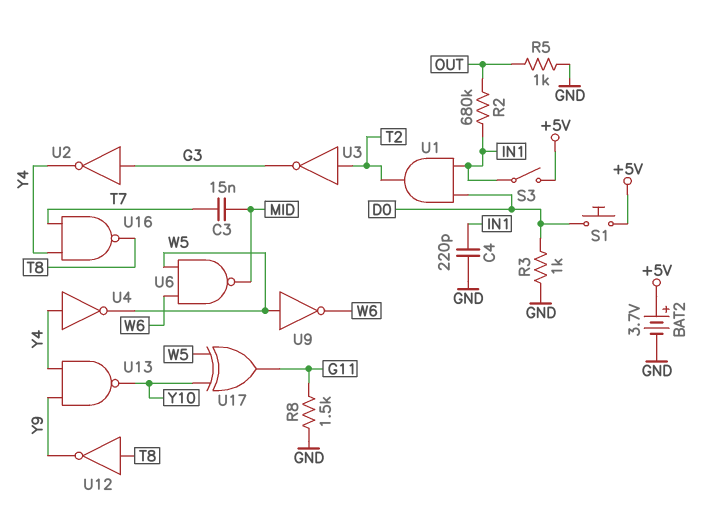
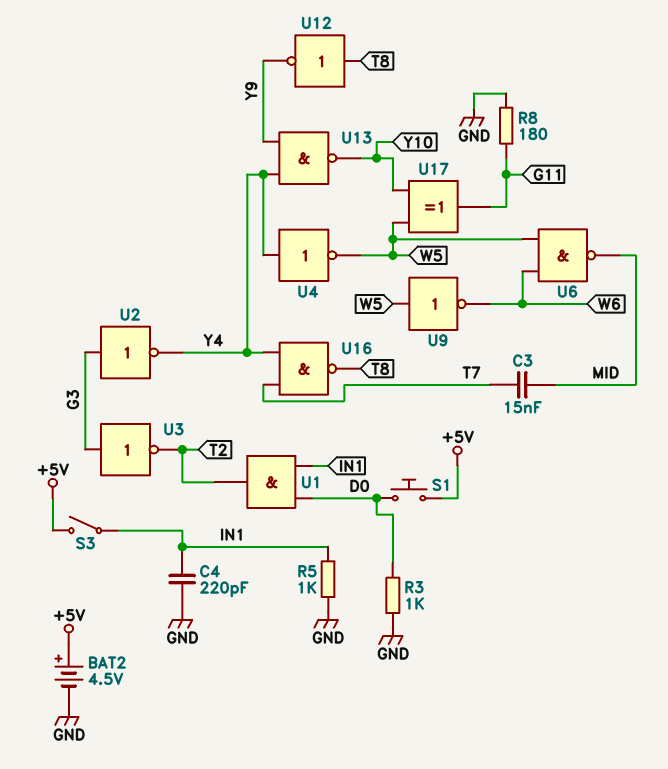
BAT2: 3.7V (plus +5V, minus GND) -> 4.5V (plus +5V, minus GND)
R2: 680k (IN1, OUT) -> none
R5: 1k (GND, OUT) -> 1k (GND, IN1)
R8: 1.5k (G11, GND) -> 180 (G11, GND)
U3: NOT (in T2, out G3) -> NOT (in G3, out T2)

